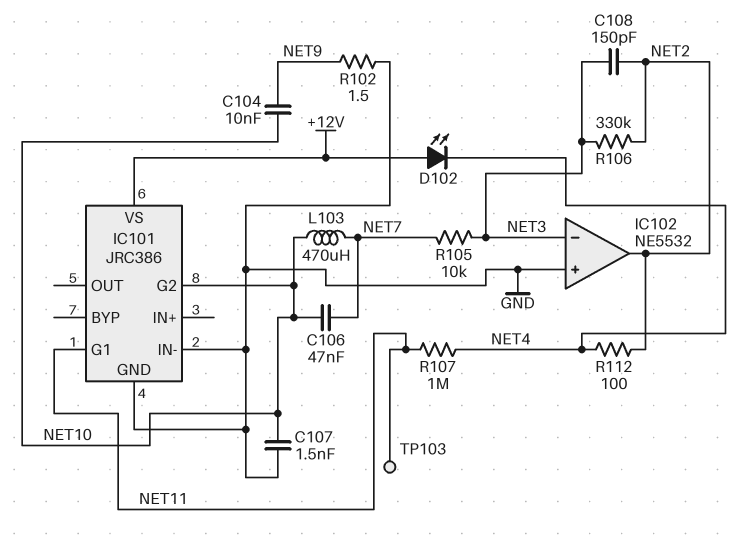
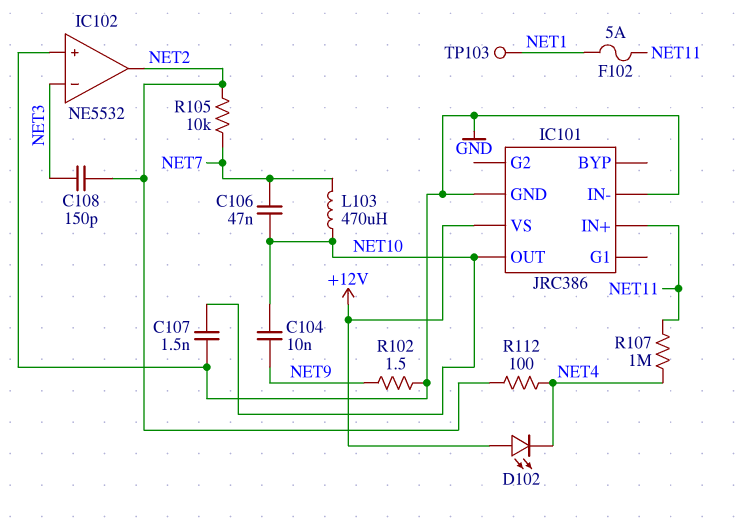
F102: none -> 5A (NET1, NET11)
IC101 pin G1: NET11 -> none
IC101 pin G2: NET10 -> none
IC101 pin IN+: none -> NET11
IC101 pin OUT: none -> NET10
R105: 10k (NET3, NET7) -> 10k (NET2, NET7)
R106: 330k (NET2, NET3) -> none
TP103: test point (NET11) -> test point (NET1)

